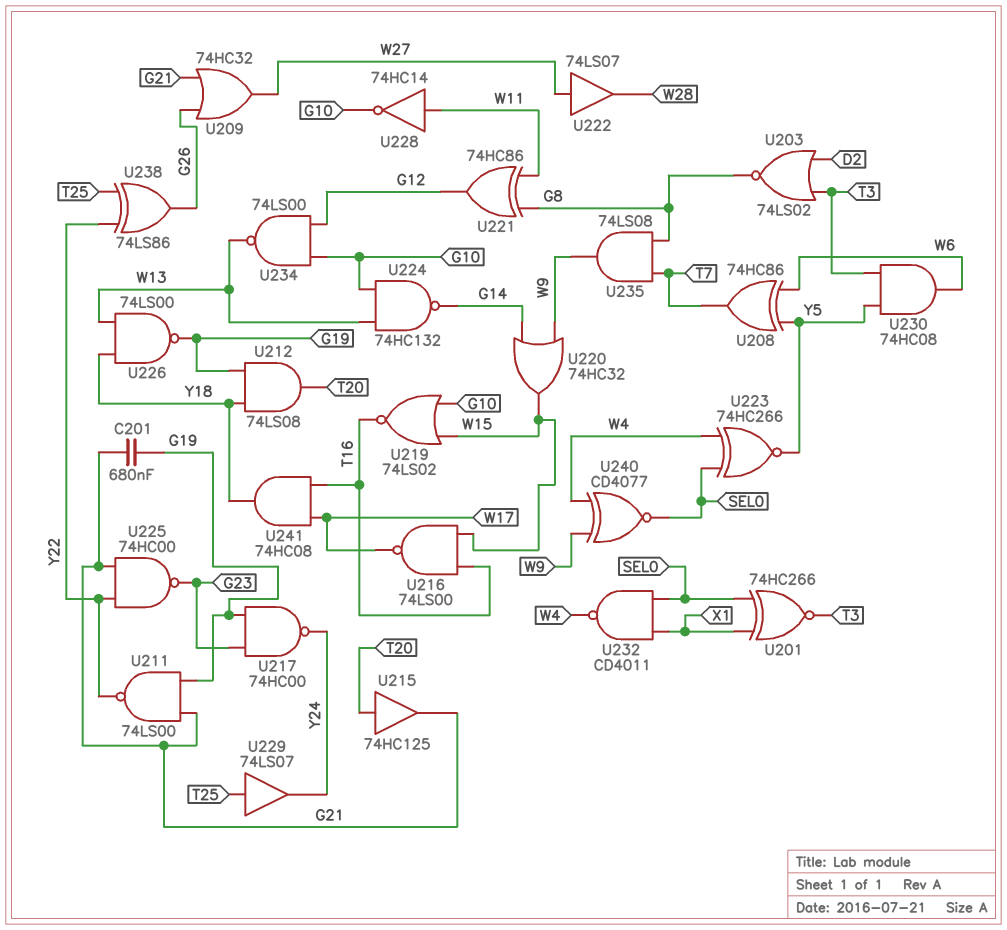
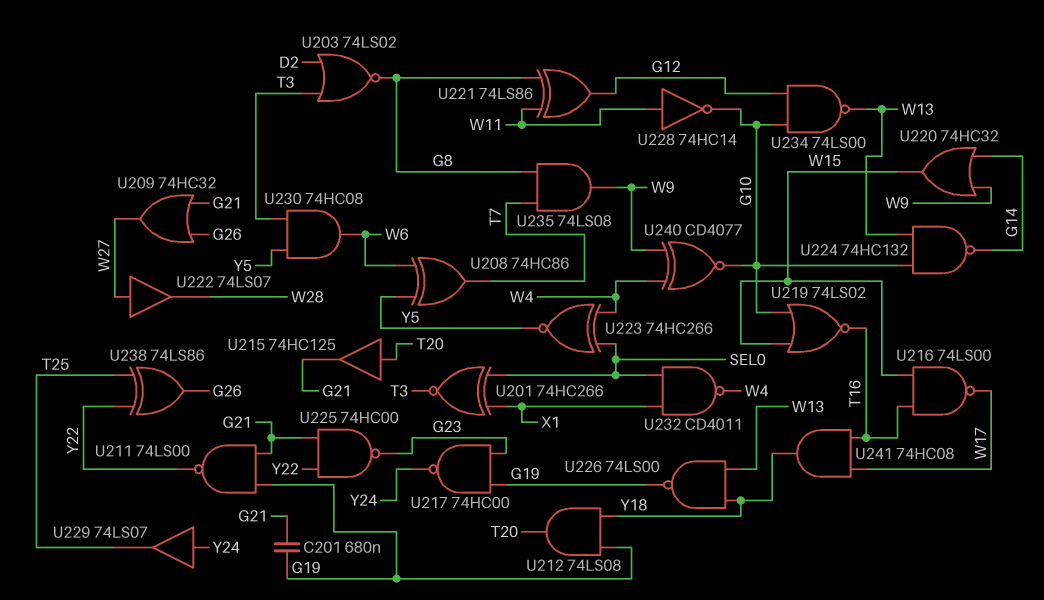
U221: XOR 74HC86 (in G8, in W11, out G12) -> XOR 74LS86 (in G8, in W11, out G12)
U229: buffer 74LS07 (in T25, out Y24) -> buffer 74LS07 (in Y24, out T25)
U240: XNOR CD4077 (in W4, in W9, out SEL0) -> XNOR CD4077 (in W4, in W9, out G10)

